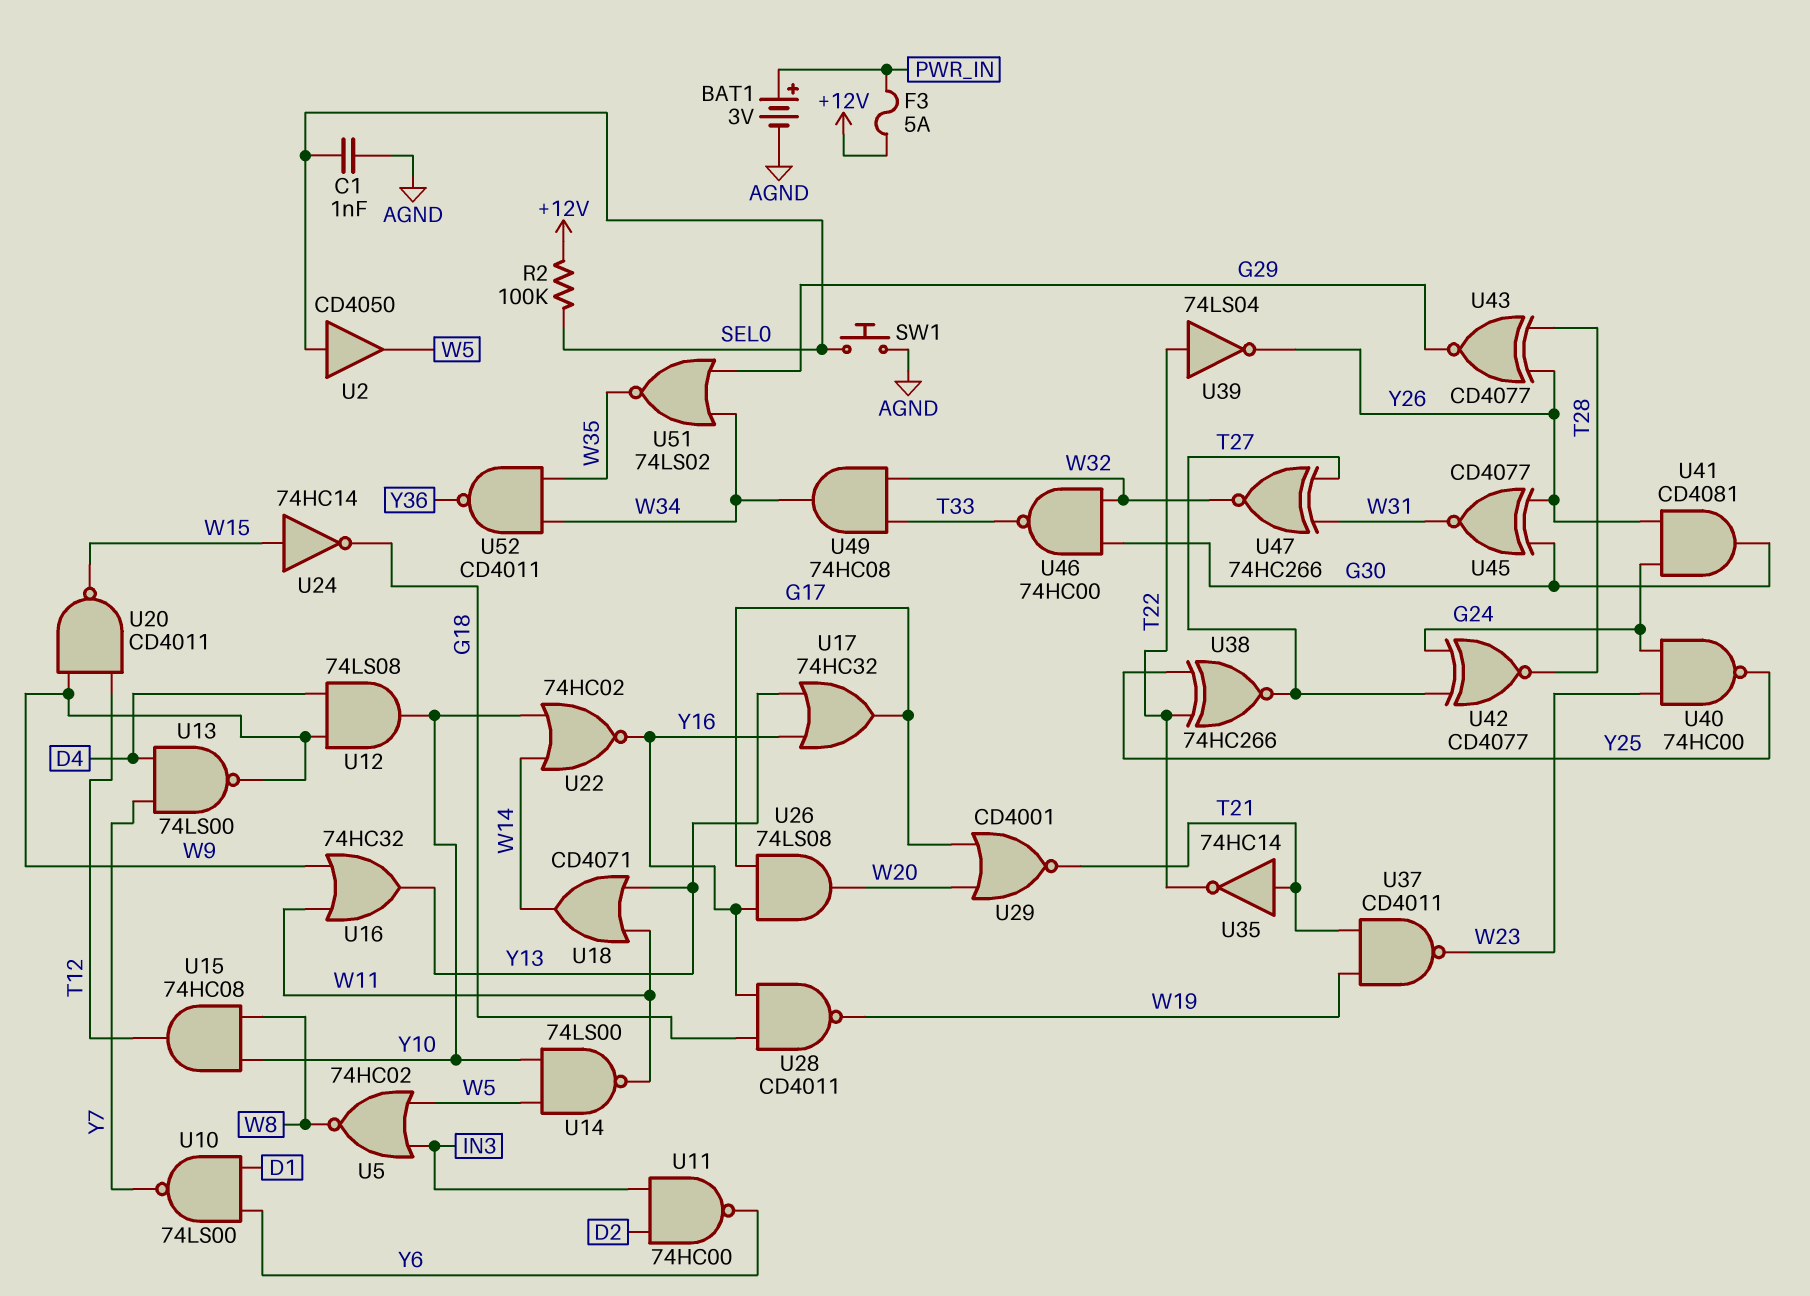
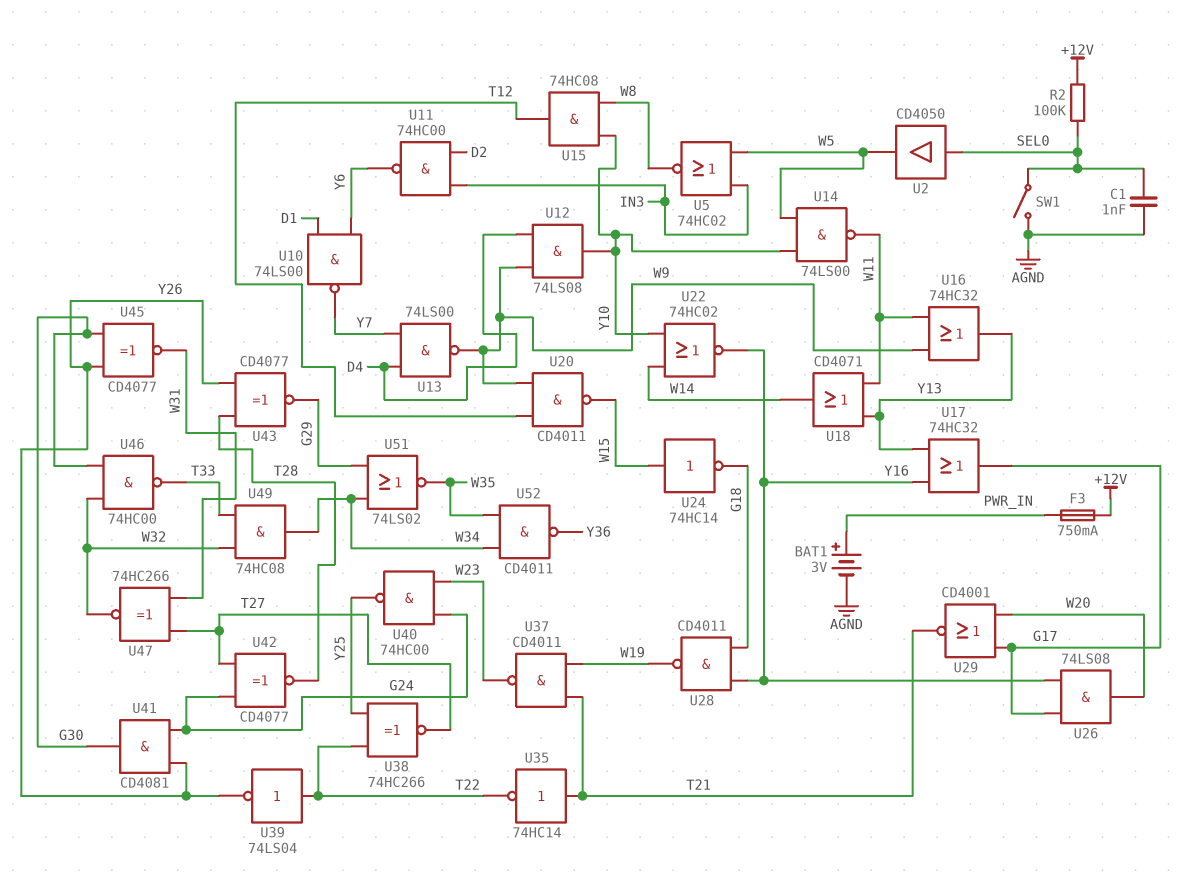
F3: 5A (+12V, PWR_IN) -> 750mA (+12V, PWR_IN)
SW1: button (AGND, SEL0) -> switch (AGND, SEL0)

